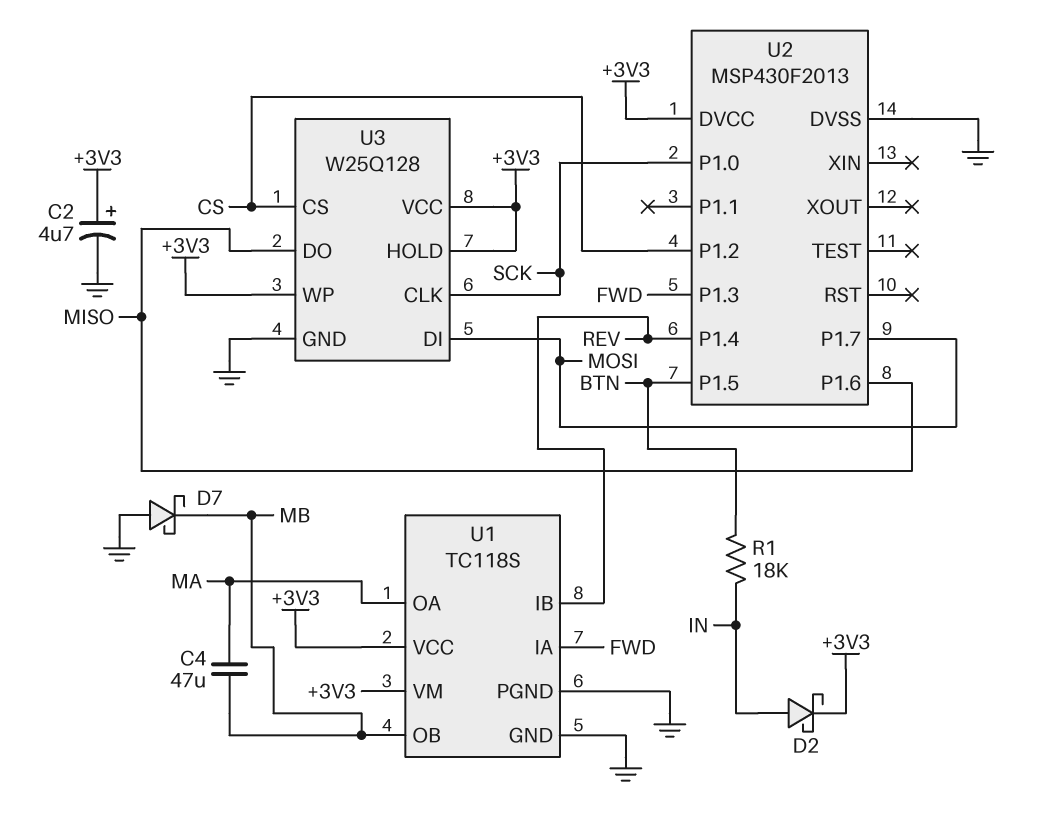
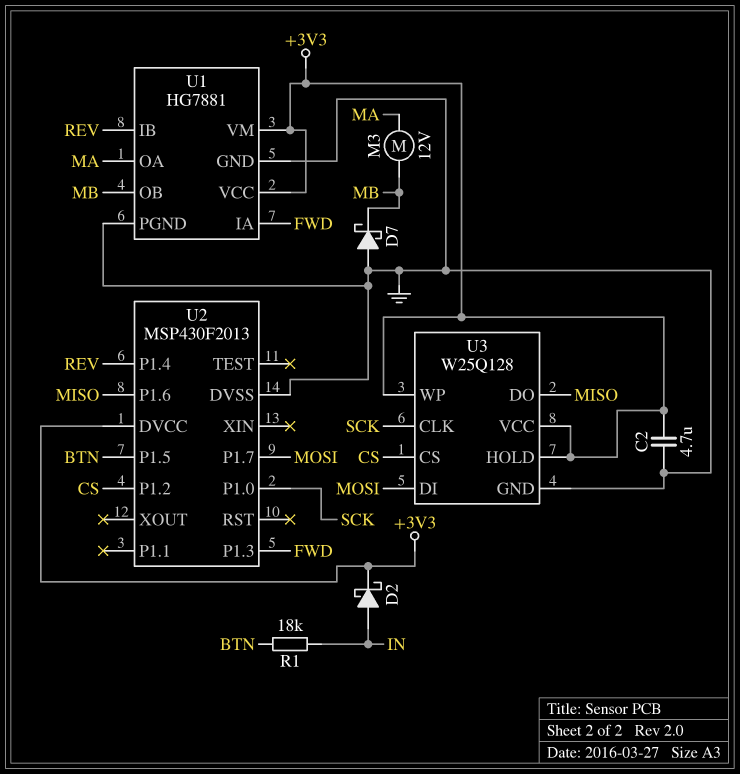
C2: 4.7uF (plus +3V3, minus GND) -> 4.7uF (+3V3, GND)
C4: 47uF (MA, MB) -> none
M3: none -> motor 12V (MA, MB)
U1: TC118S -> HG7881

